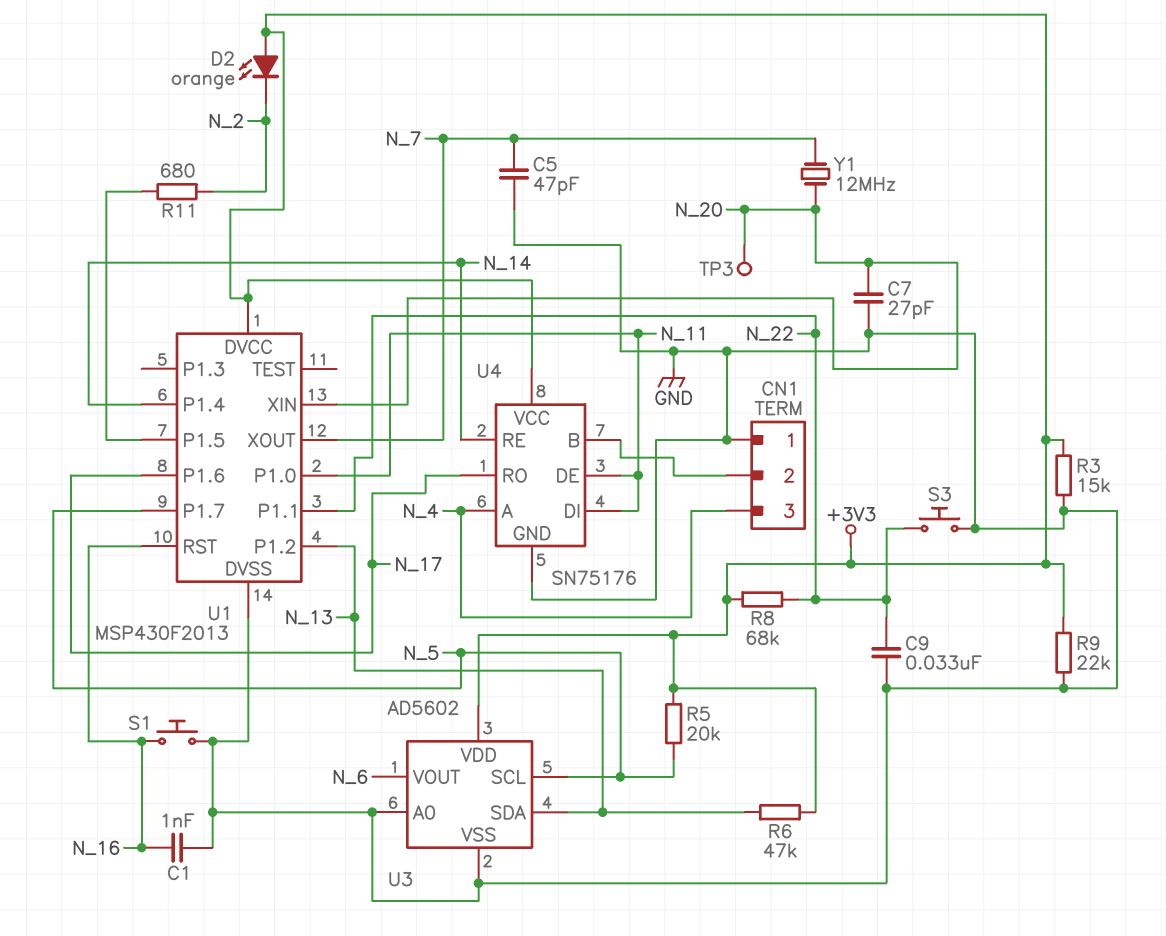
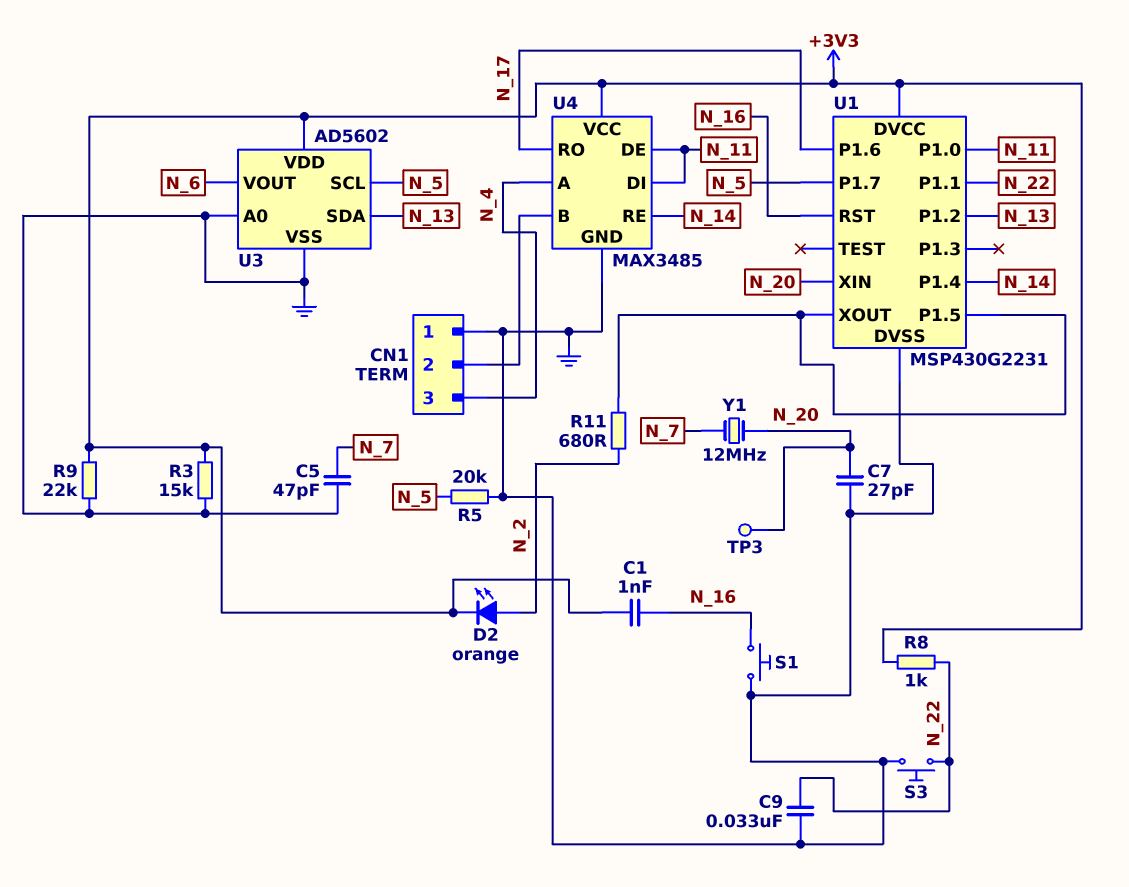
C1: 1nF (GND, N_16) -> 1nF (+3V3, N_16)
D2: LED orange (A +3V3, K N_2) -> LED orange (A N_2, K +3V3)
R5: 20k (+3V3, N_5) -> 20k (GND, N_5)
R6: 47k (+3V3, N_13) -> none
R8: 68k (+3V3, N_22) -> 1k (+3V3, N_22)
U1: MSP430F2013 -> MSP430G2231
U1 pin XOUT: N_7 -> U1/P1.5
U4: SN75176 -> MAX3485

